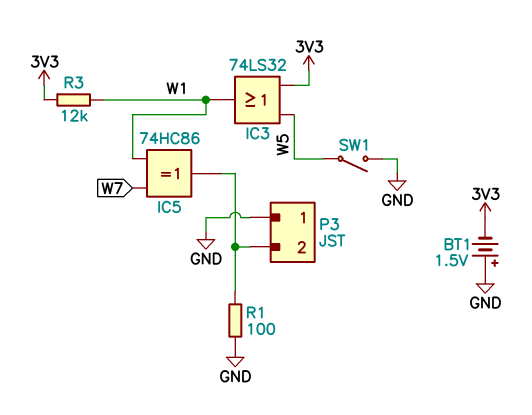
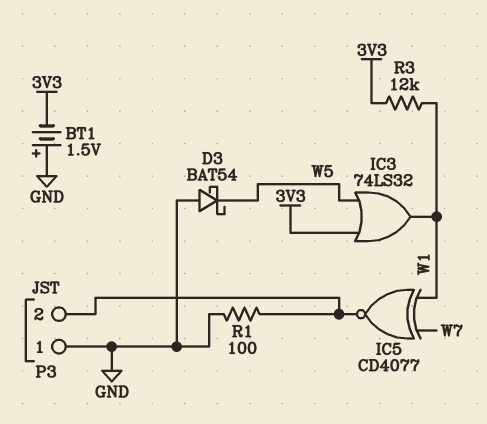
D3: none -> schottky BAT54 (A GND, K W5)
IC5: XOR 74HC86 (in W1, in W7, out P3/2) -> XNOR CD4077 (in W1, in W7, out P3/2)
SW1: switch (GND, W5) -> none

